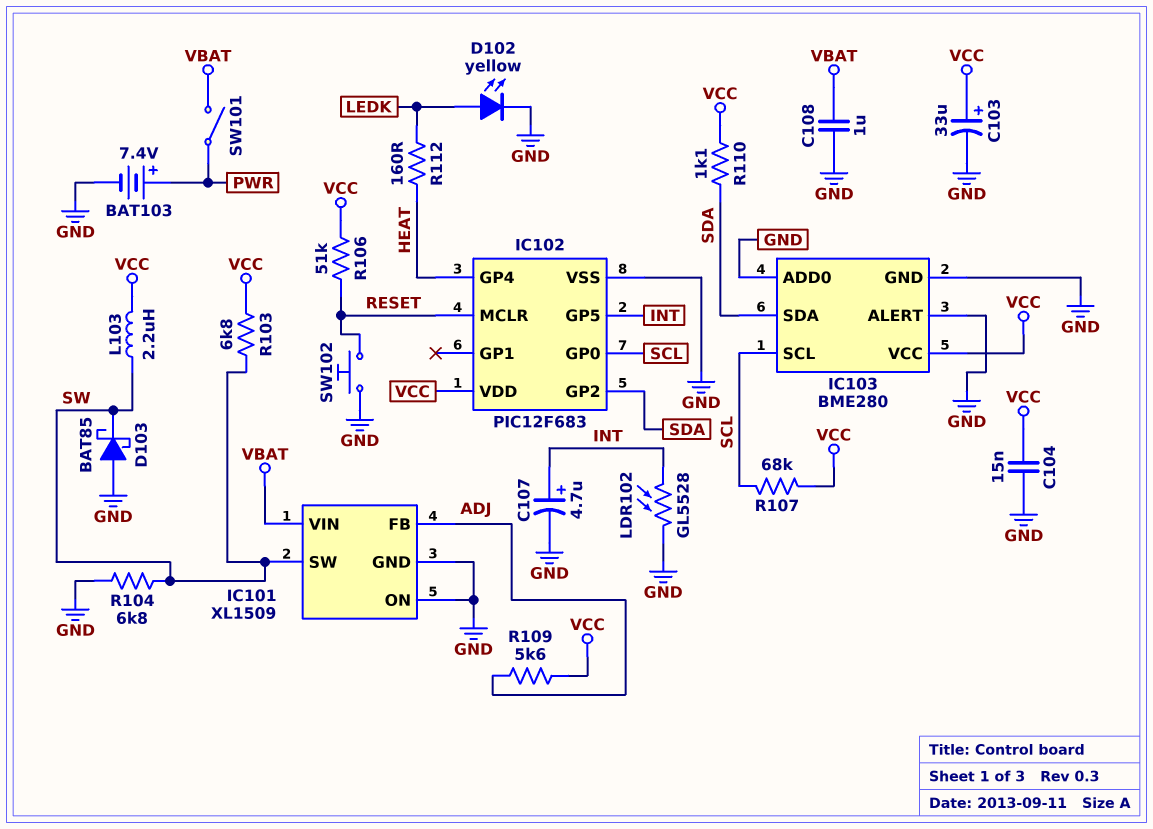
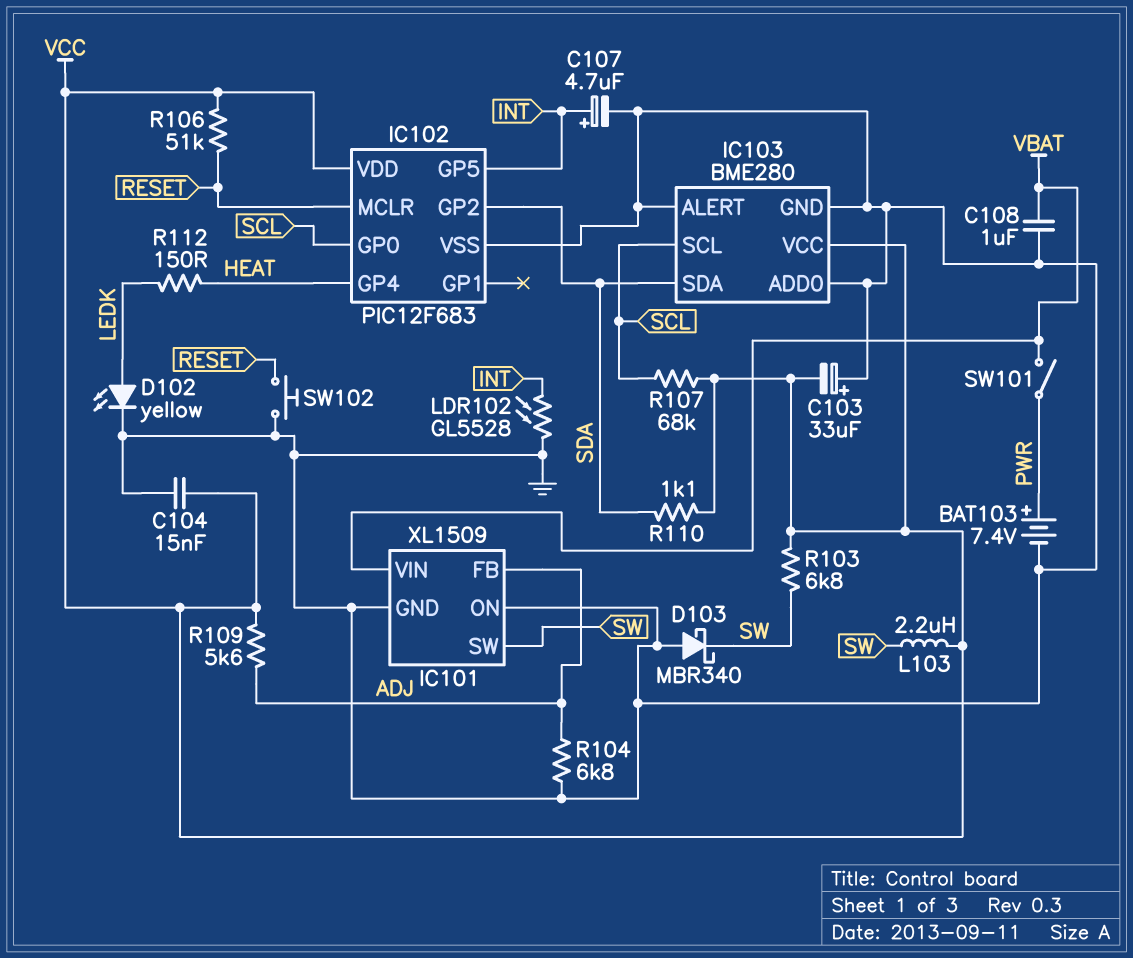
C103: 33uF (plus VCC, minus GND) -> 33uF (plus GND, minus VCC)
D103: schottky BAT85 (A GND, K SW) -> schottky MBR340 (A GND, K SW)
R104: 6.8k (GND, SW) -> 6.8k (ADJ, GND)
R112: 160 (HEAT, LEDK) -> 150 (HEAT, LEDK)

